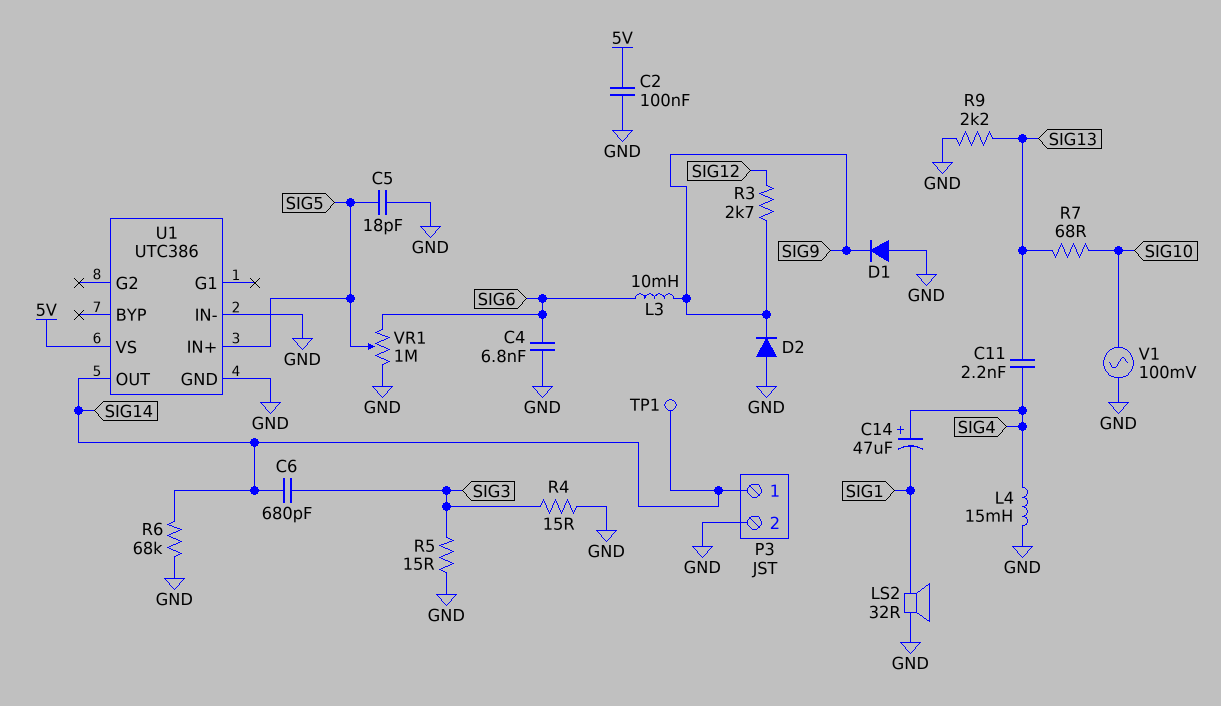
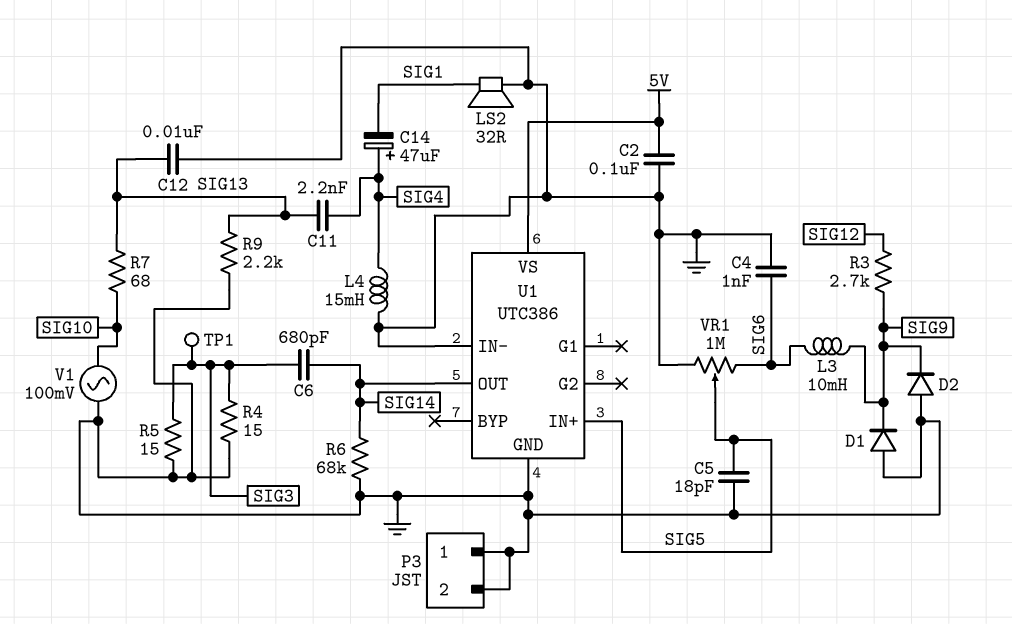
C4: 6.8nF (GND, SIG6) -> 1nF (GND, SIG6)
C12: none -> 10nF (GND, SIG13)
P3 pin 1: SIG14 -> GND
TP1: test point (SIG14) -> test point (SIG3)

